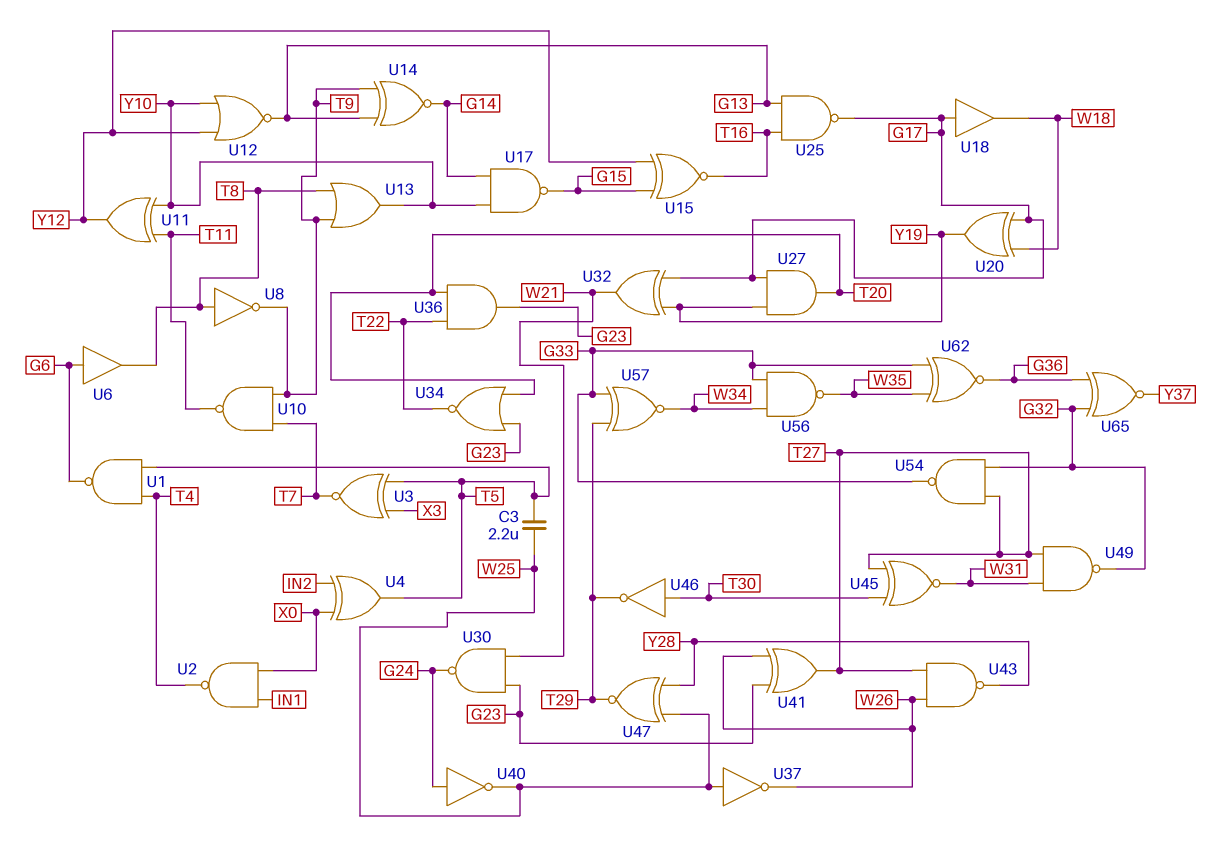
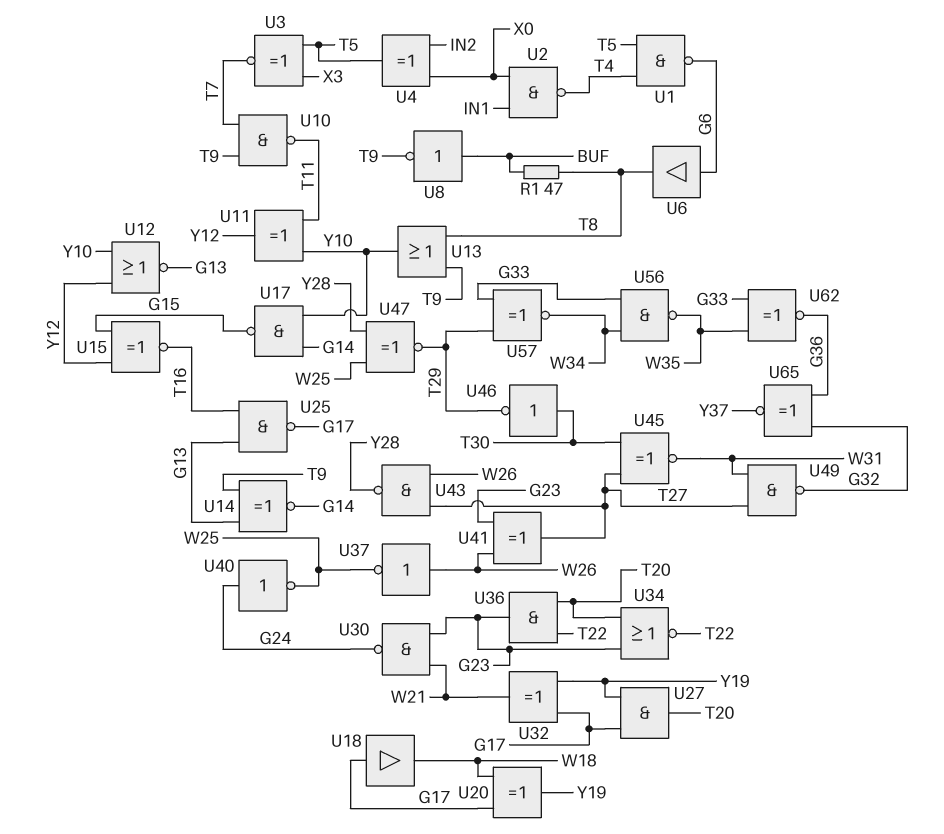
C3: 2.2uF (T5, W25) -> none
R1: none -> 47 (BUF, T8)
U8: NOT (in T8, out T9) -> NOT (in BUF, out T9)
U37: NOT (in W25, out W26) -> NOT (in W26, out W25)
U54: NAND (in G32, in T27, out G33) -> none

